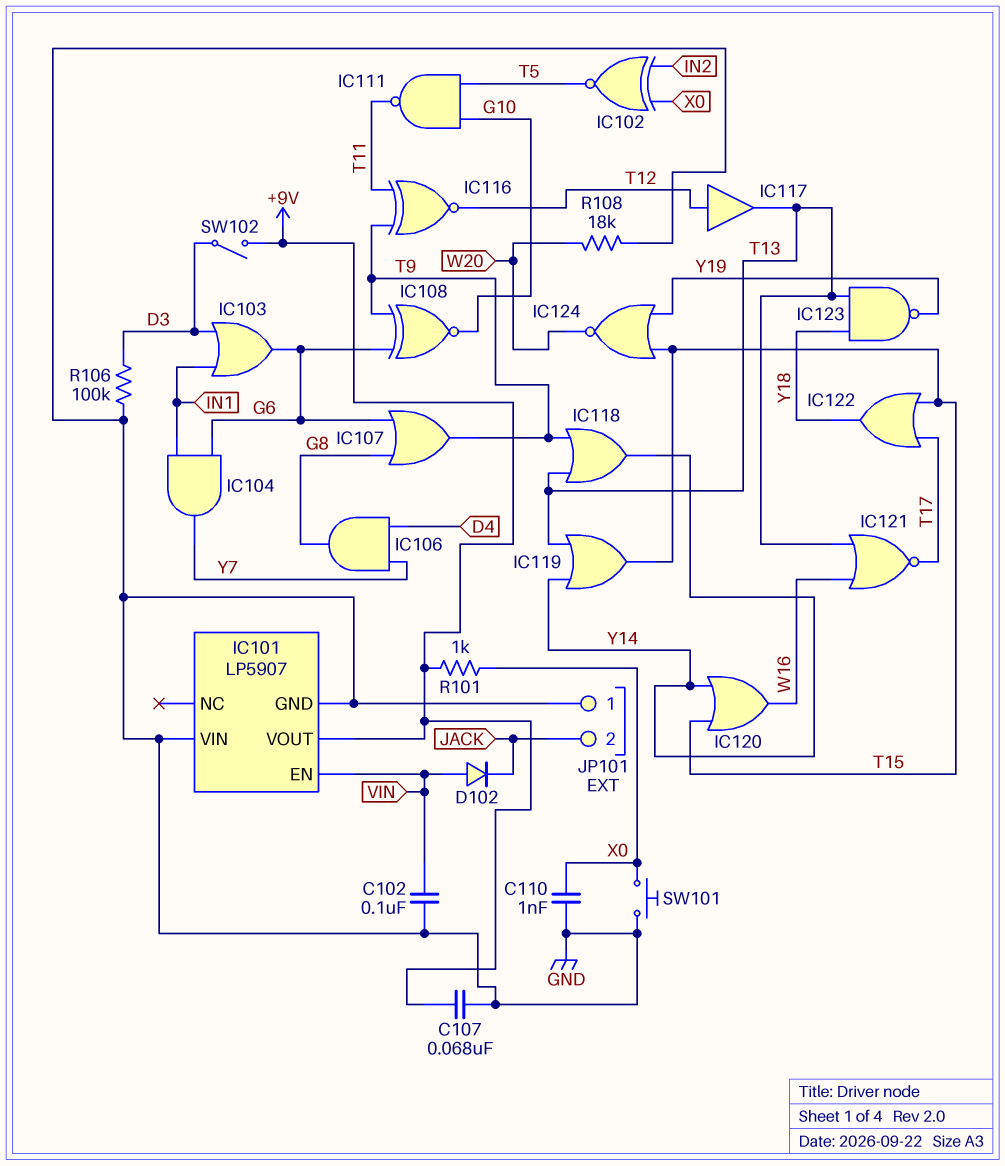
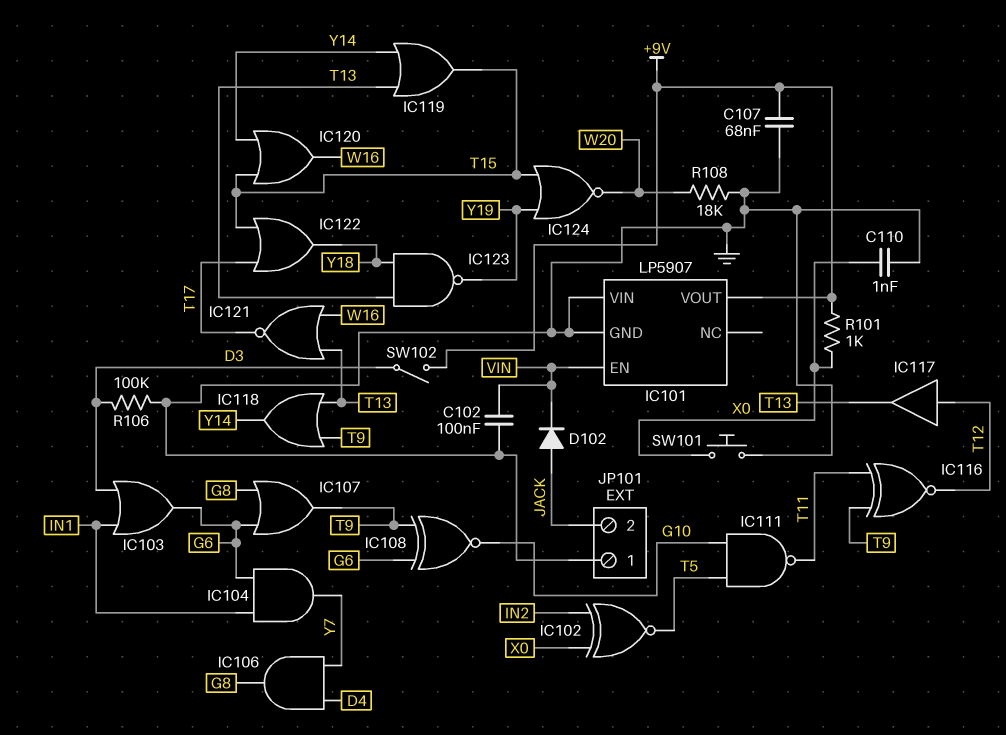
D102: diode (A VIN, K JACK) -> diode (A JACK, K VIN)

